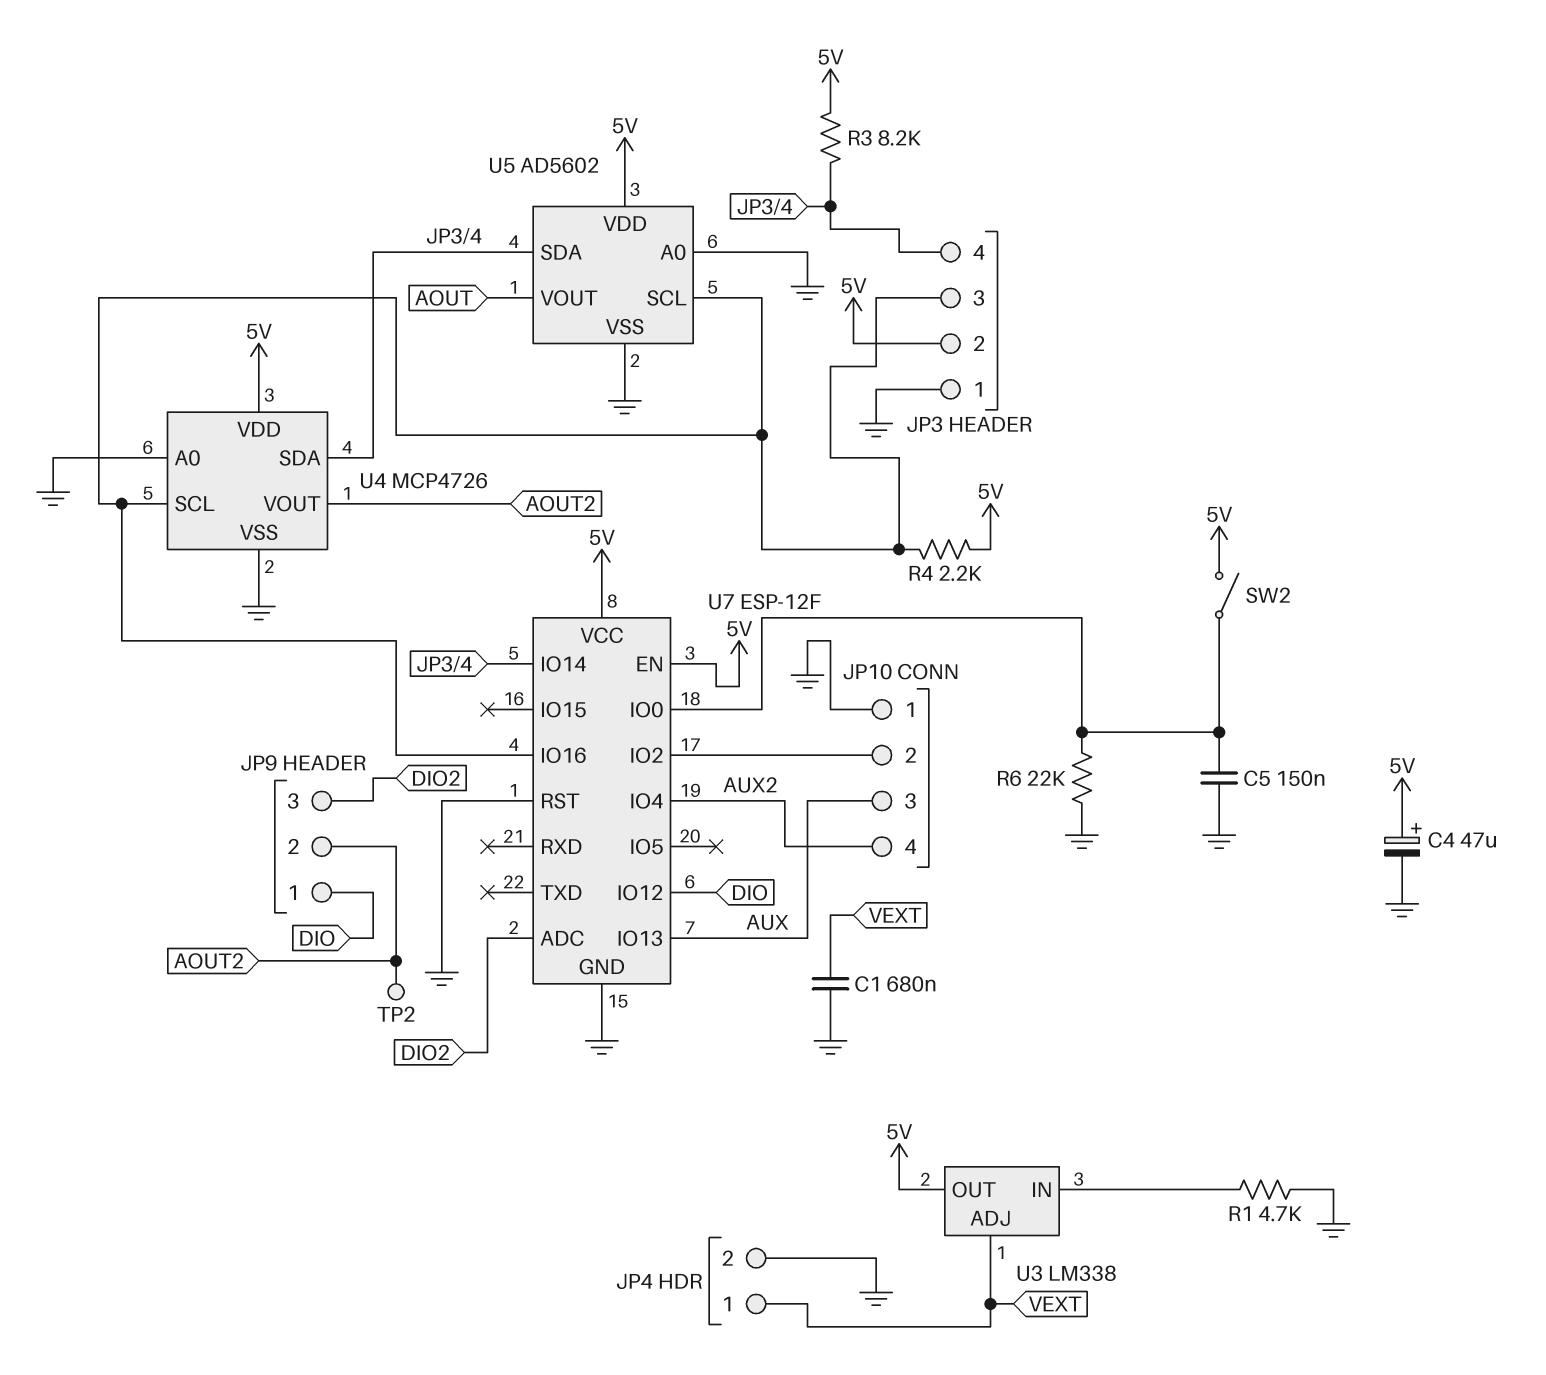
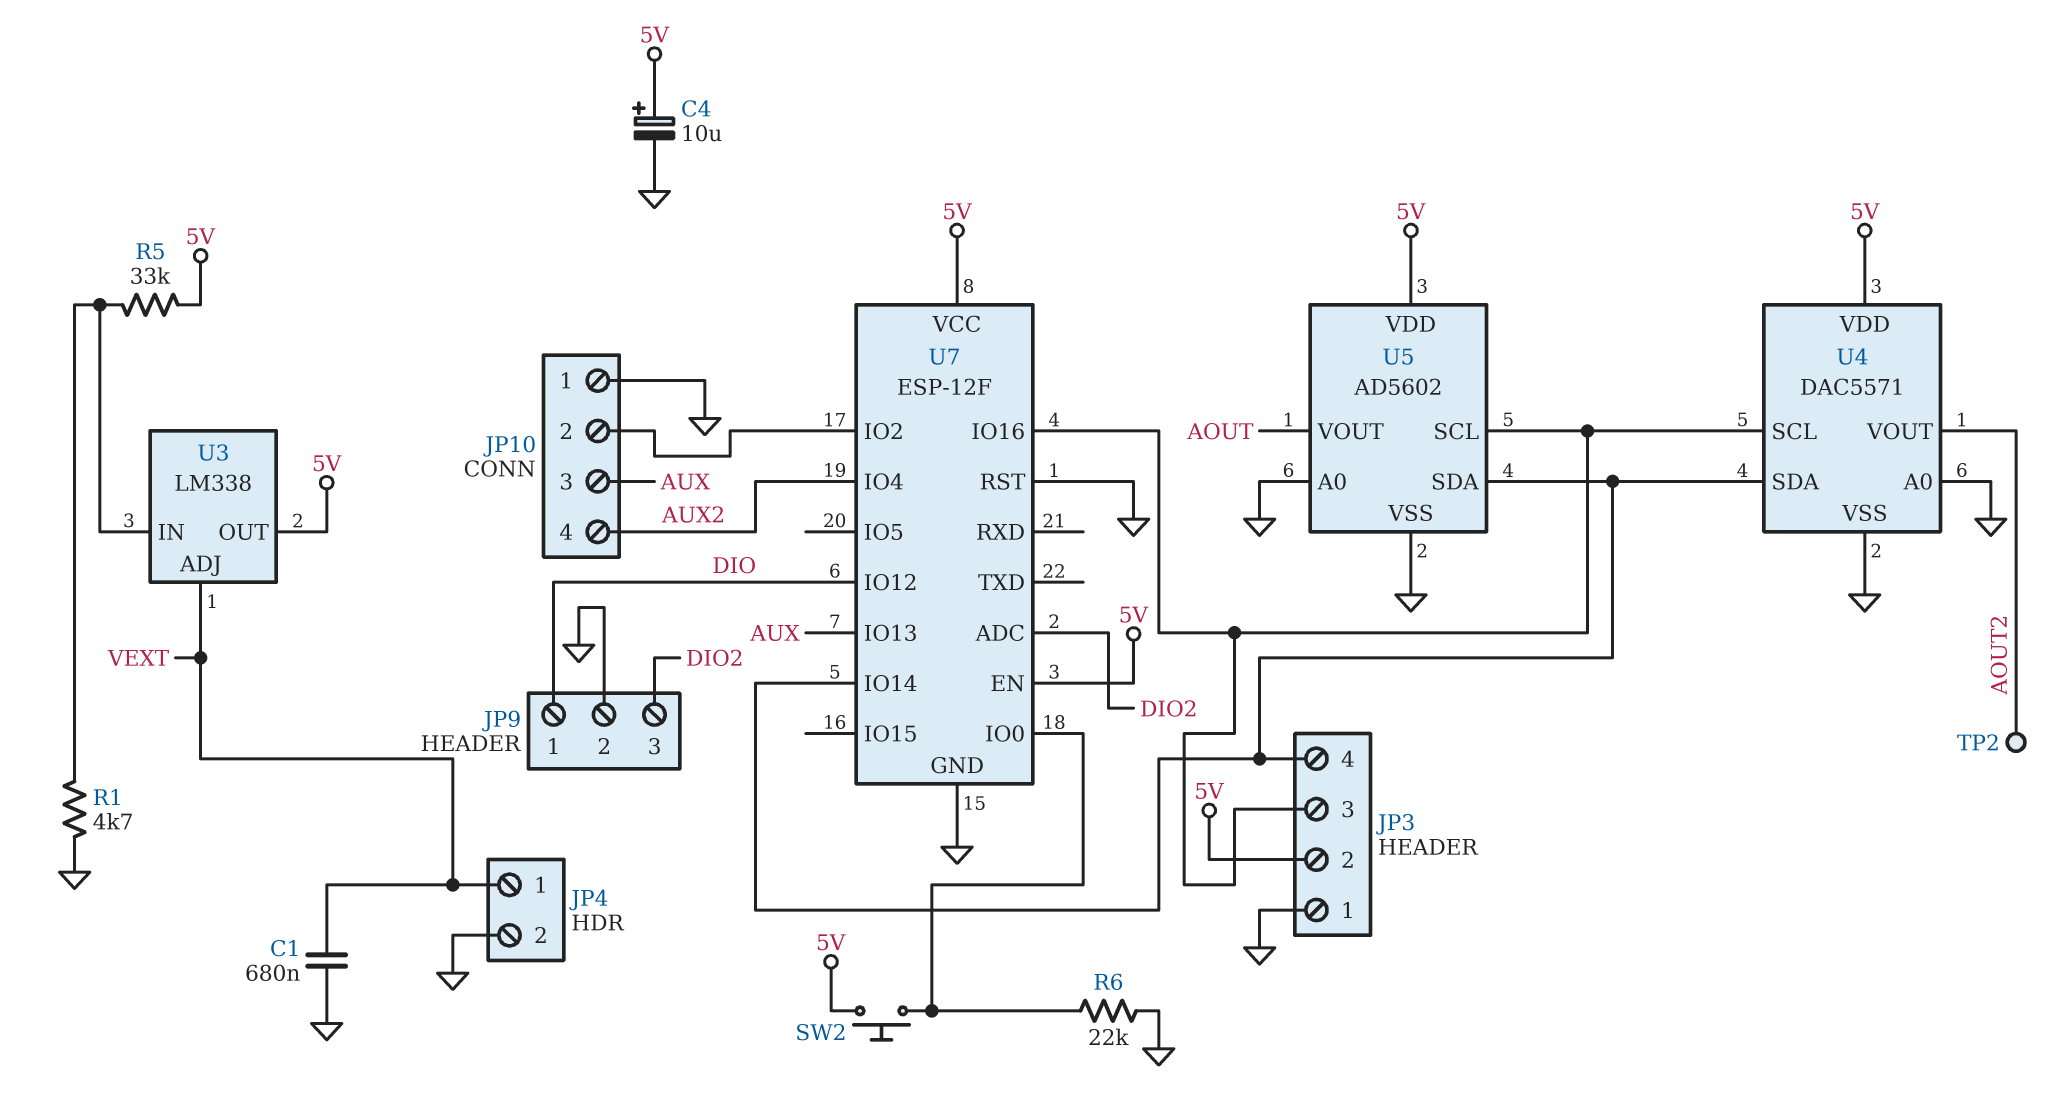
C4: 47uF (plus 5V, minus GND) -> 10uF (plus 5V, minus GND)
C5: 150nF (GND, U7/IO0) -> none
JP9 pin 2: AOUT2 -> GND
R3: 8.2k (5V, JP3/4) -> none
R4: 2.2k (5V, JP3/3) -> none
R5: none -> 33k (5V, U3/IN)
SW2: switch (5V, U7/IO0) -> button (5V, U7/IO0)
U4: MCP4726 -> DAC5571

